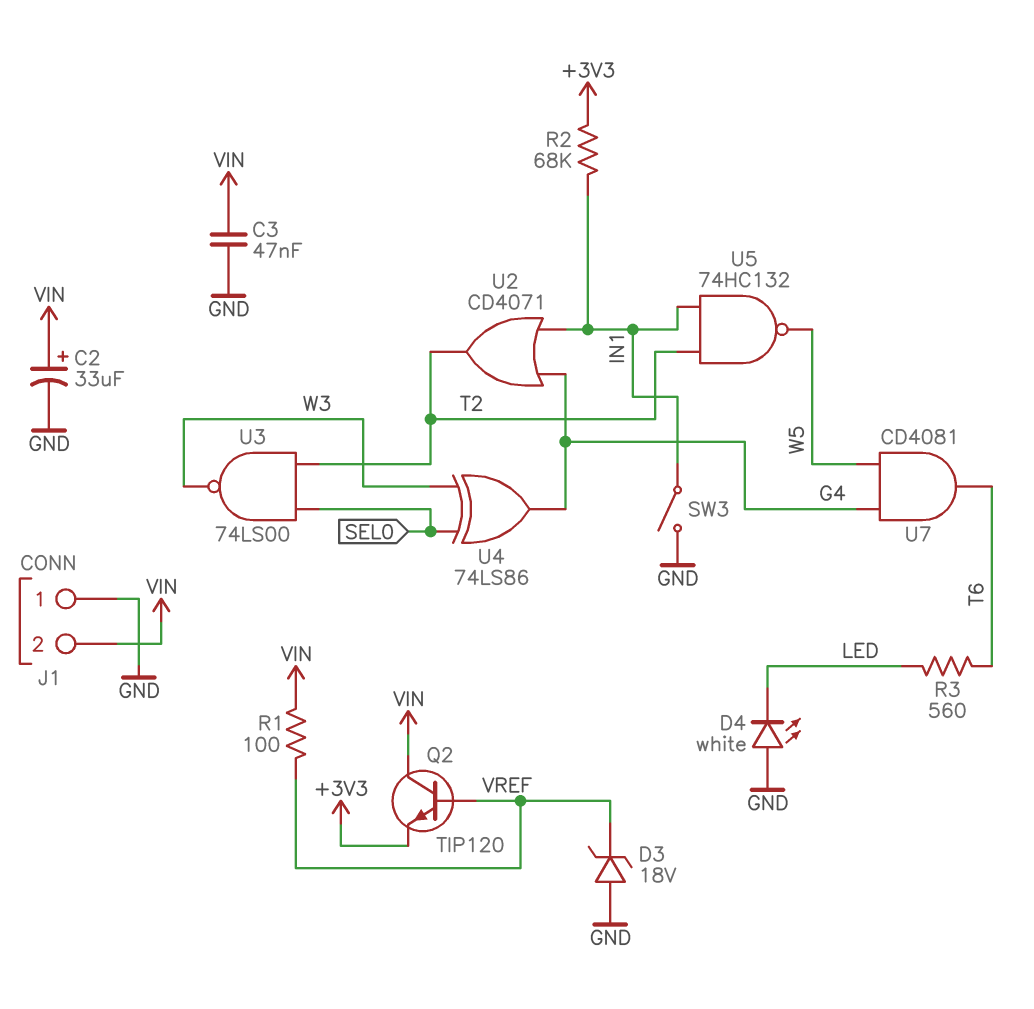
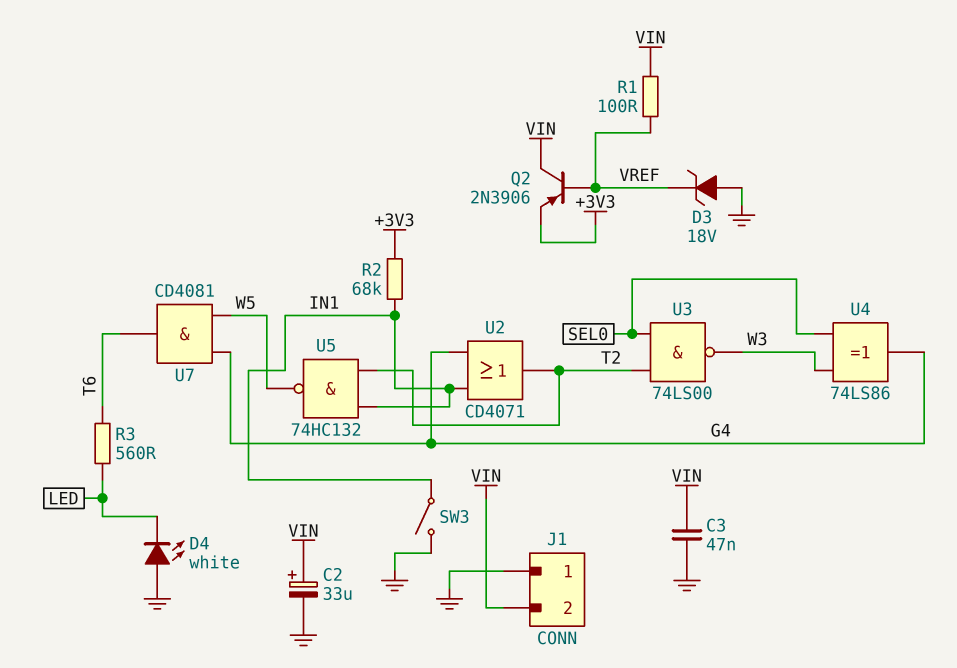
Q2: NPN TIP120 (B VREF, C VIN, E +3V3) -> PNP 2N3906 (B VREF, C VIN, E +3V3)

